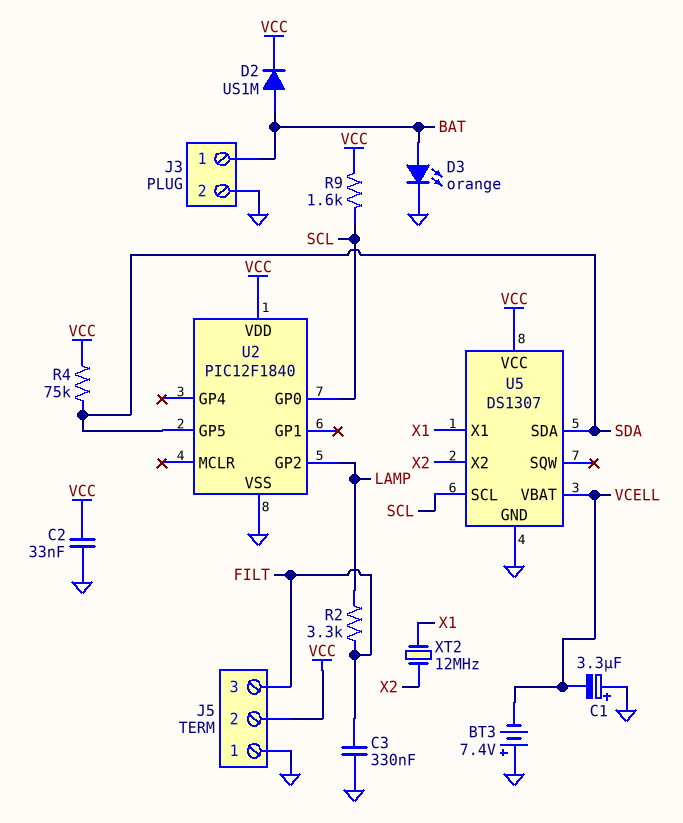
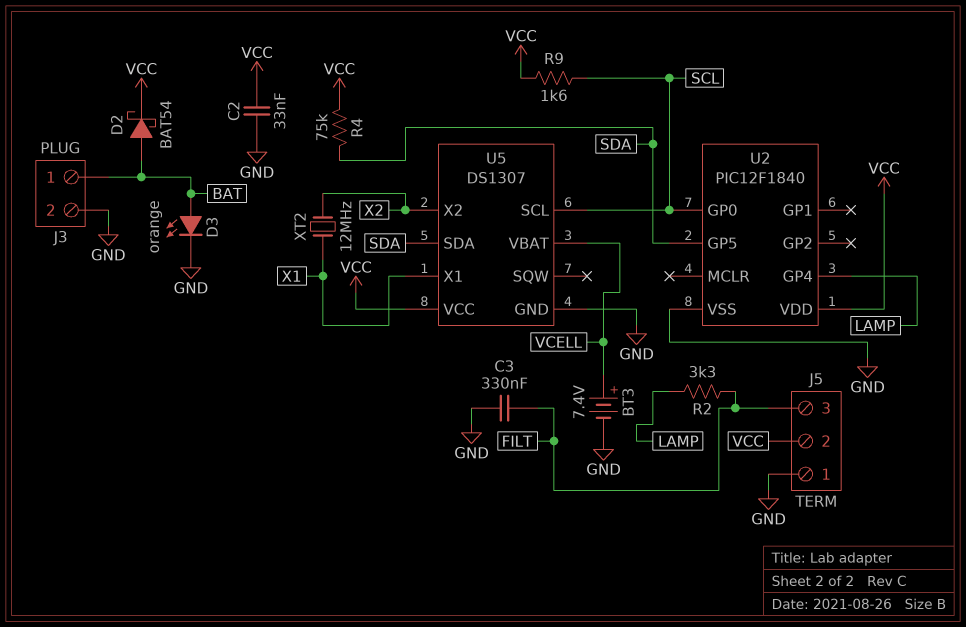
BT3: 7.4V (plus GND, minus VCELL) -> 7.4V (plus VCELL, minus GND)
C1: 3.3uF (plus GND, minus VCELL) -> none
D2: diode US1M (A BAT, K VCC) -> schottky BAT54 (A BAT, K VCC)
U2 pin GP2: LAMP -> none
U2 pin GP4: none -> LAMP

